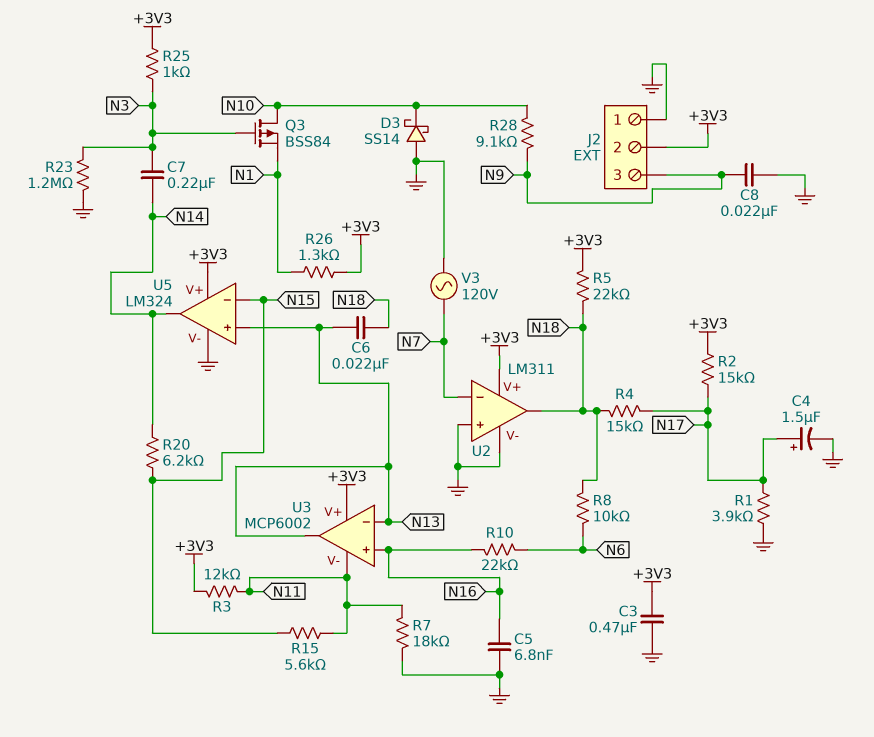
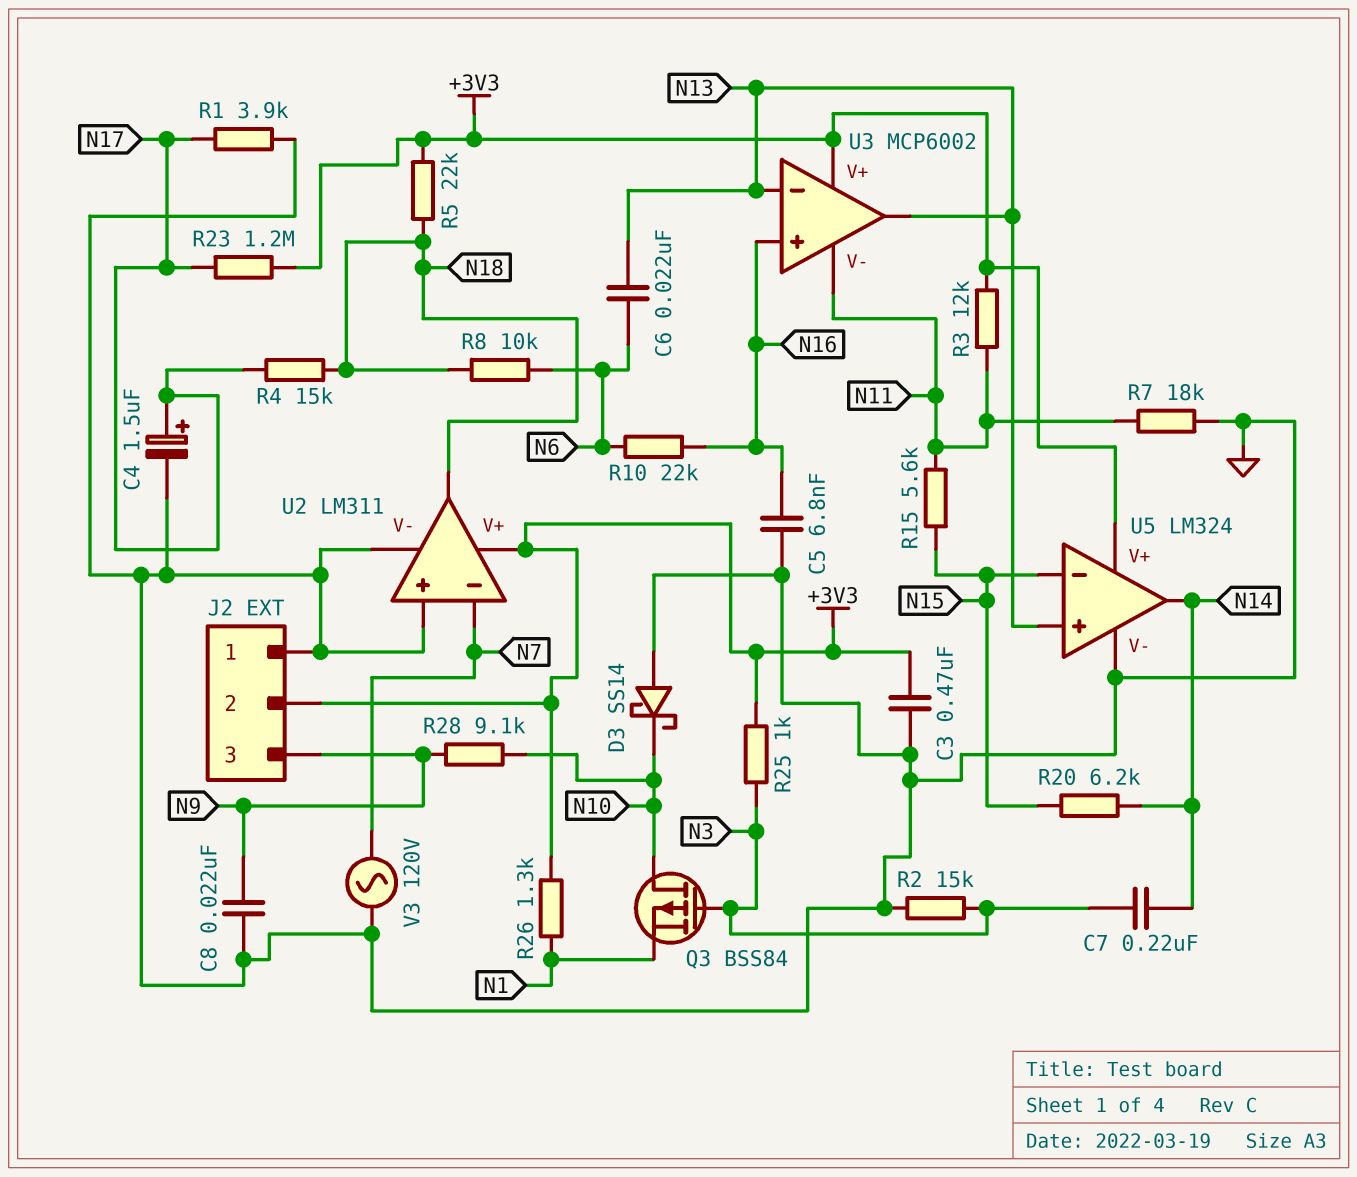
C6: 22nF (N13, N18) -> 22nF (N6, N13)
R2: 15k (+3V3, N17) -> 15k (GND, N3)
R23: 1.2M (GND, N3) -> 1.2M (+3V3, N17)

